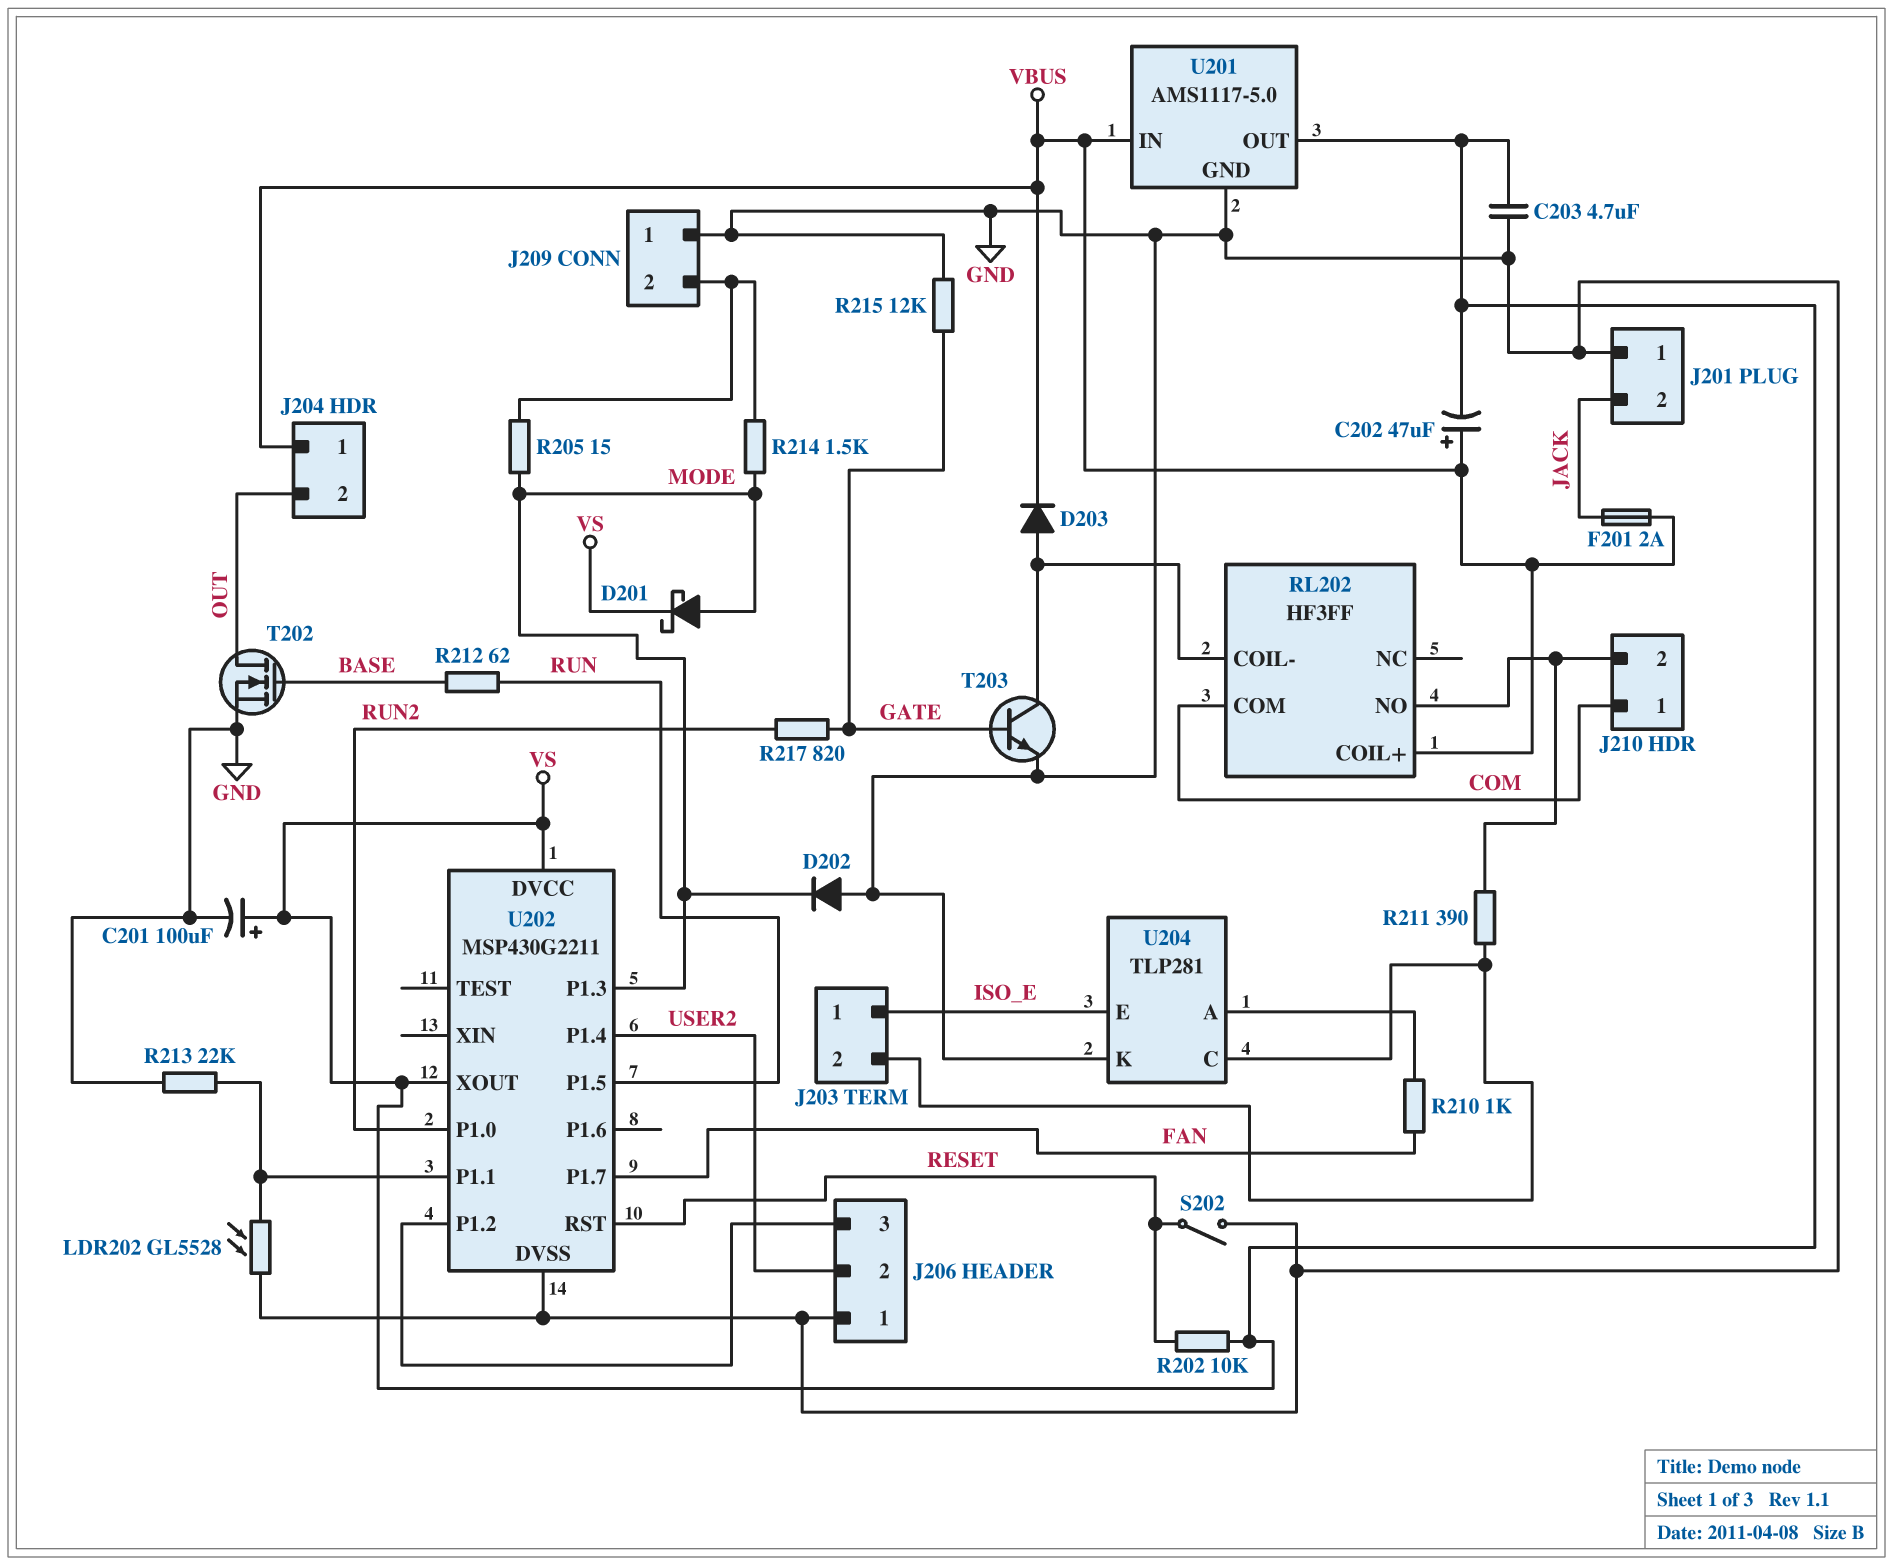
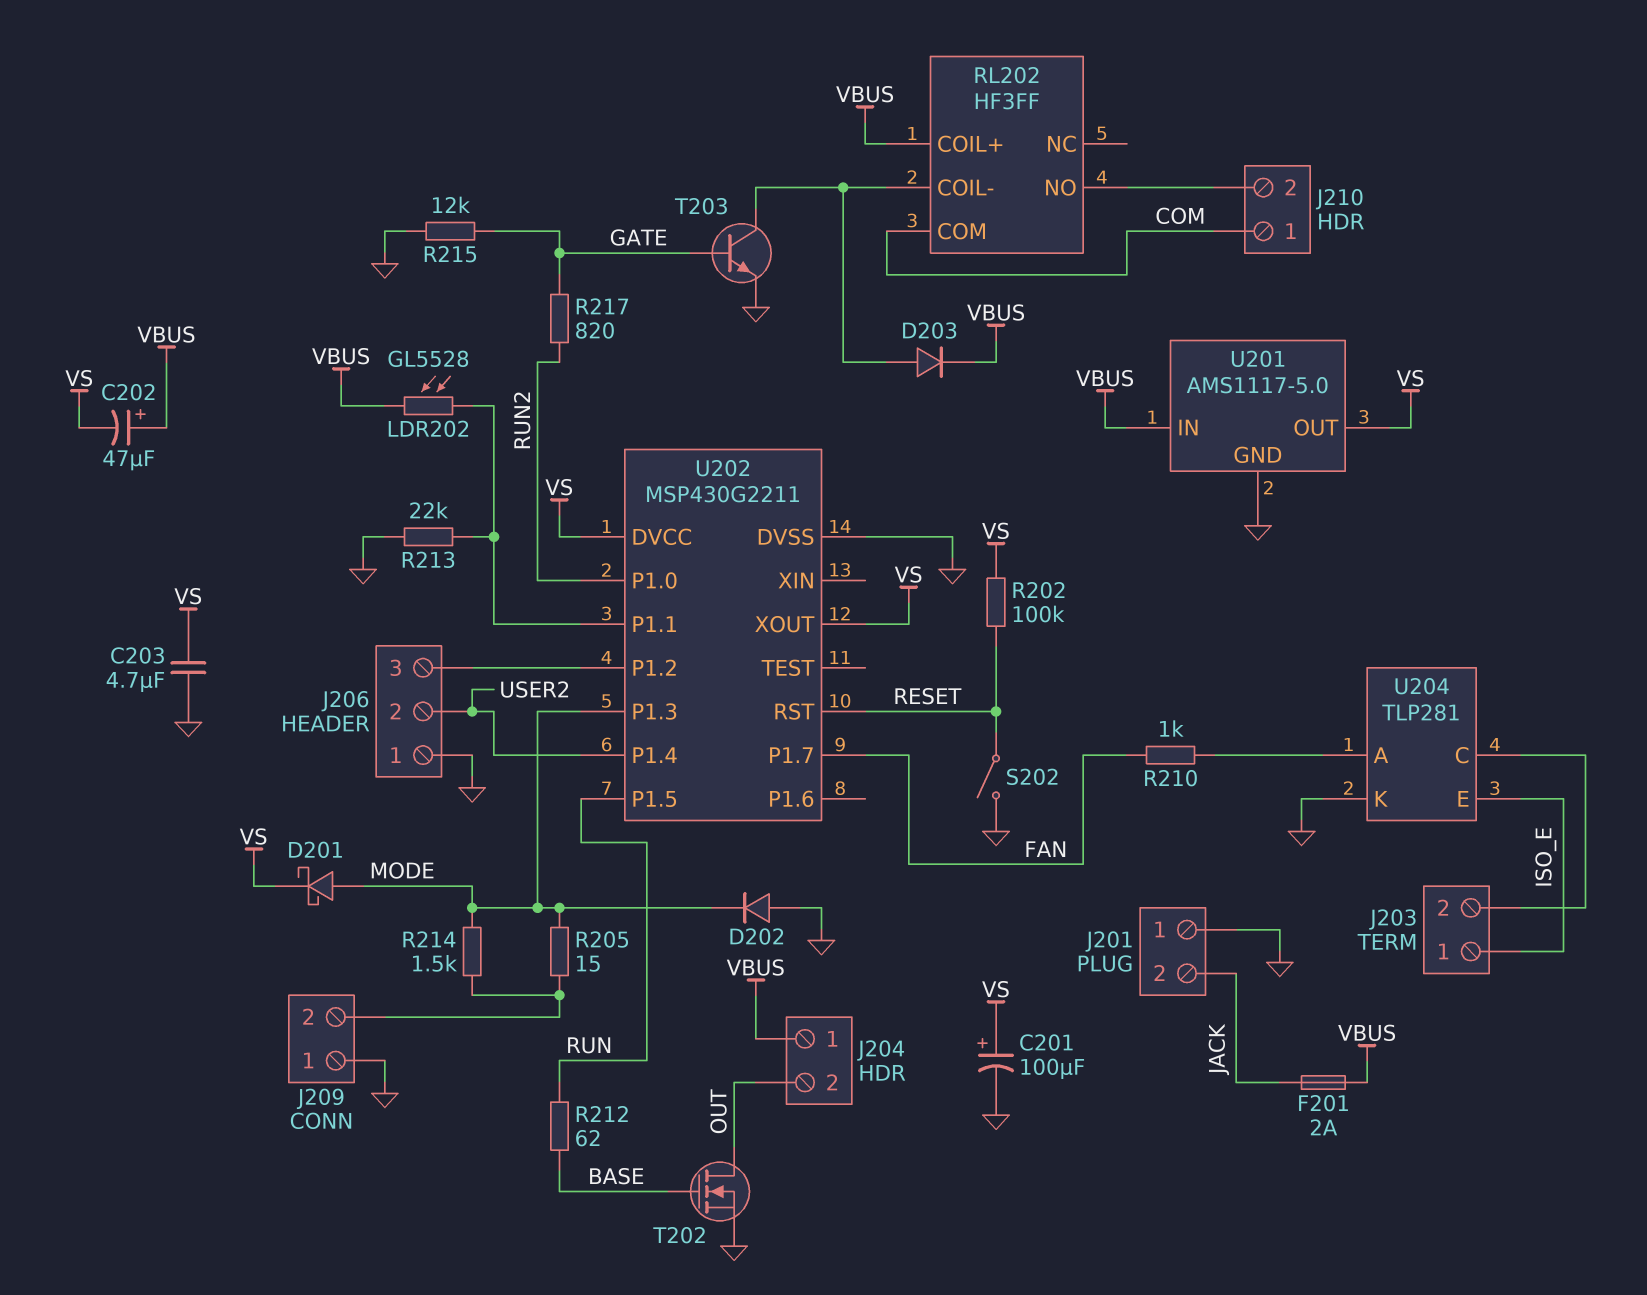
LDR202: GL5528 (GND, U202/P1.1) -> GL5528 (U202/P1.1, VBUS)
R202: 10k (RESET, VS) -> 100k (RESET, VS)
R211: 390 (J203/2, J210/2) -> none

